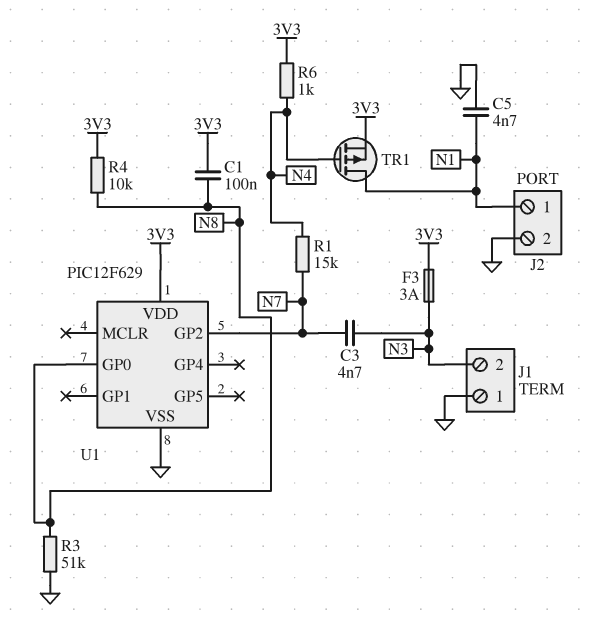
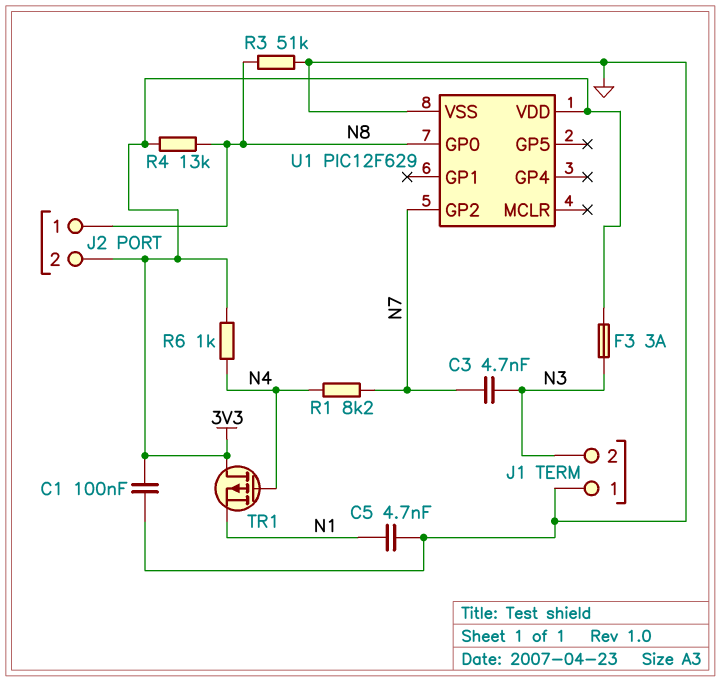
C1: 100nF (3V3, N8) -> 100nF (3V3, GND)
J2 pin 1: N1 -> N8
J2 pin 2: GND -> 3V3
R1: 15k (N4, N7) -> 8.2k (N4, N7)
R4: 10k (3V3, N8) -> 13k (3V3, N8)
TR1: PMOS (G N4, D N1, S 3V3) -> PMOS (G N4, D 3V3, S N1)

